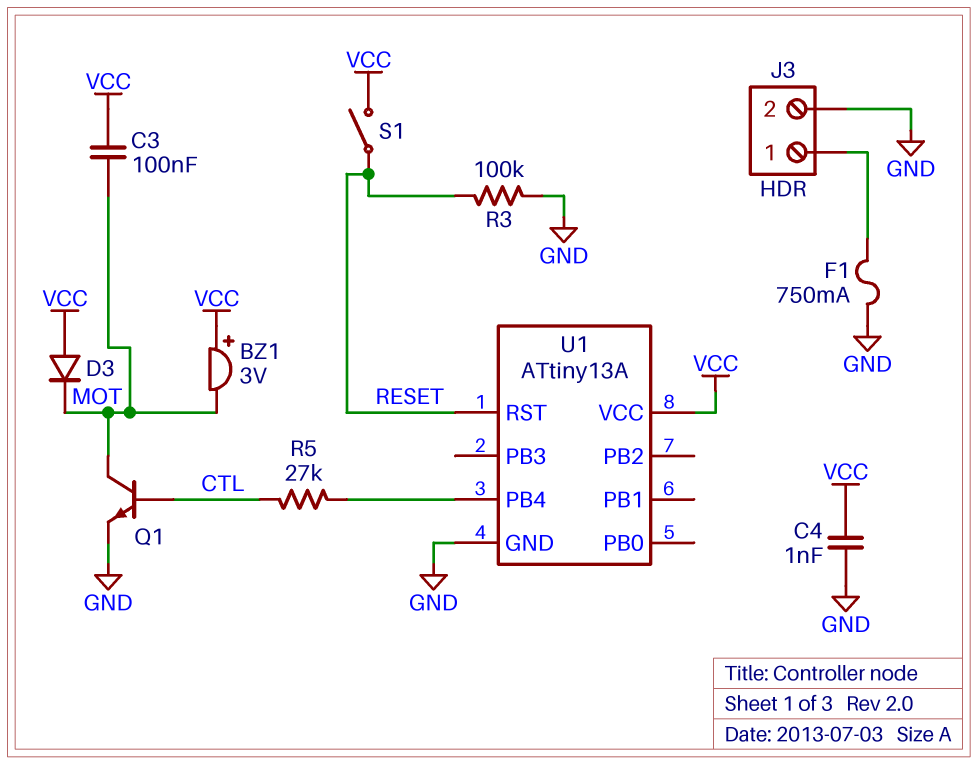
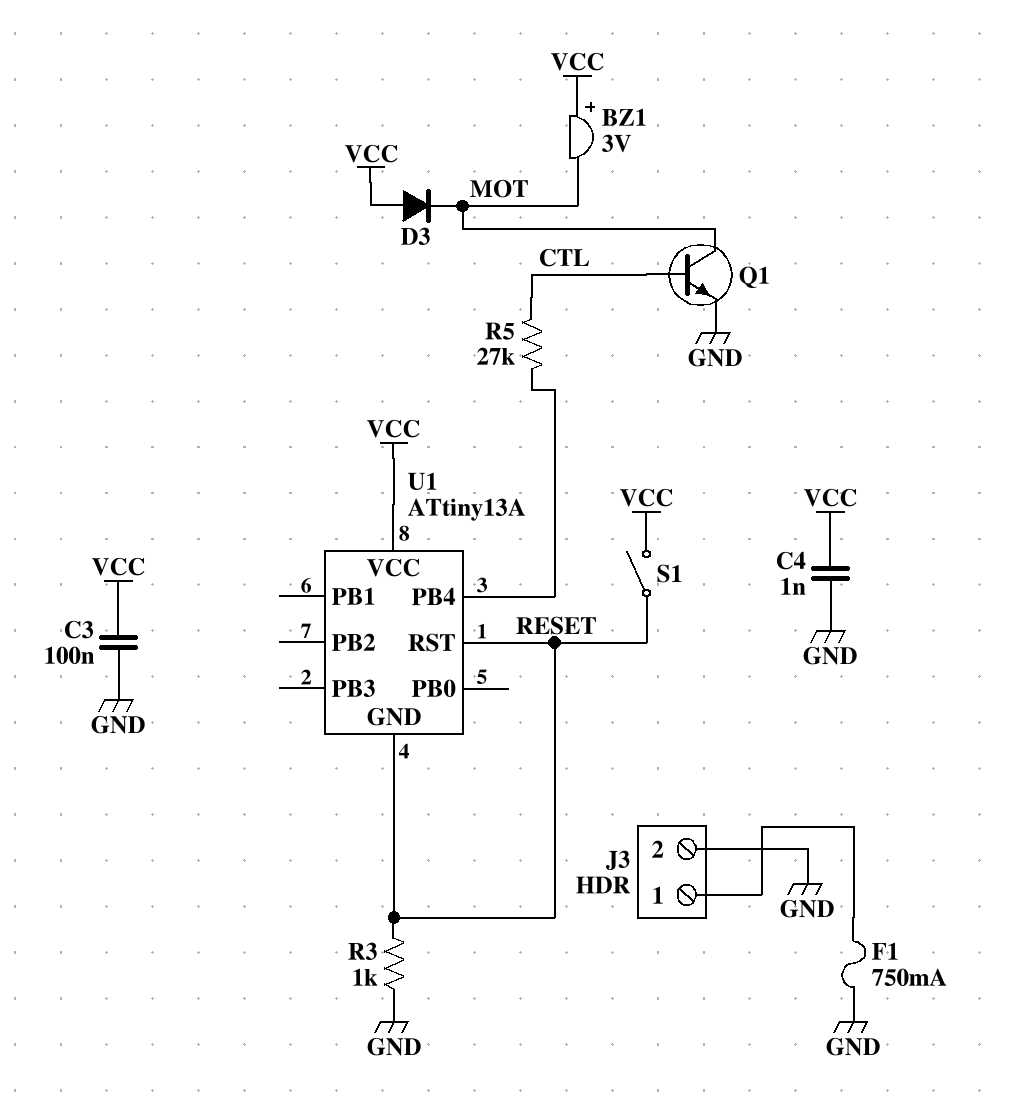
C3: 100nF (MOT, VCC) -> 100nF (GND, VCC)
R3: 100k (GND, RESET) -> 1k (GND, RESET)
U1 pin GND: GND -> RESET

